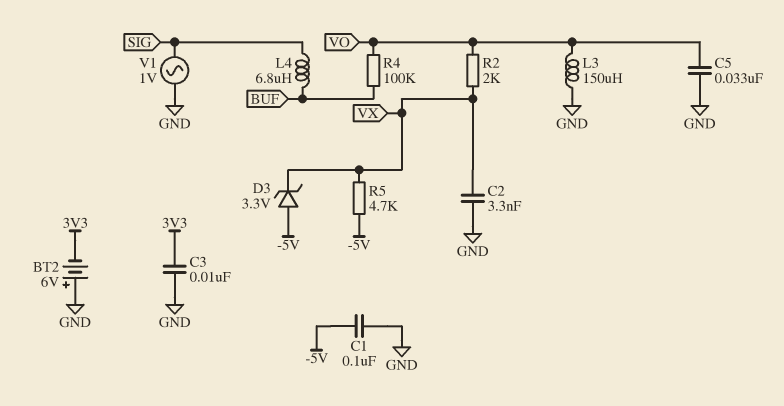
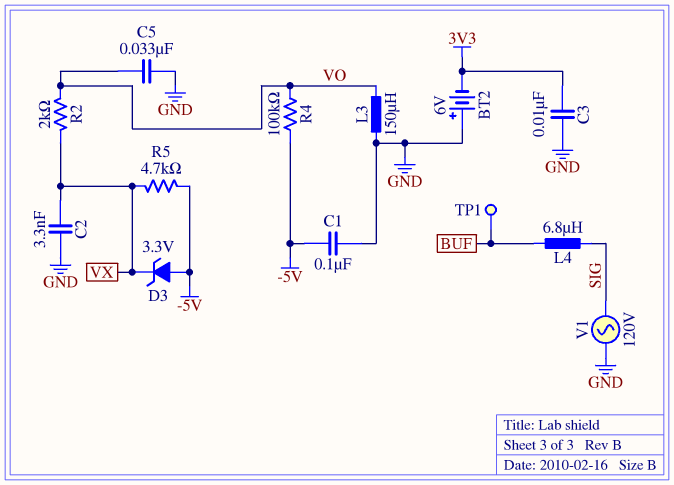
R4: 100k (BUF, VO) -> 100k (-5V, VO)
TP1: none -> test point (BUF)
V1: AC 1V (GND, SIG) -> AC 120V (GND, SIG)

